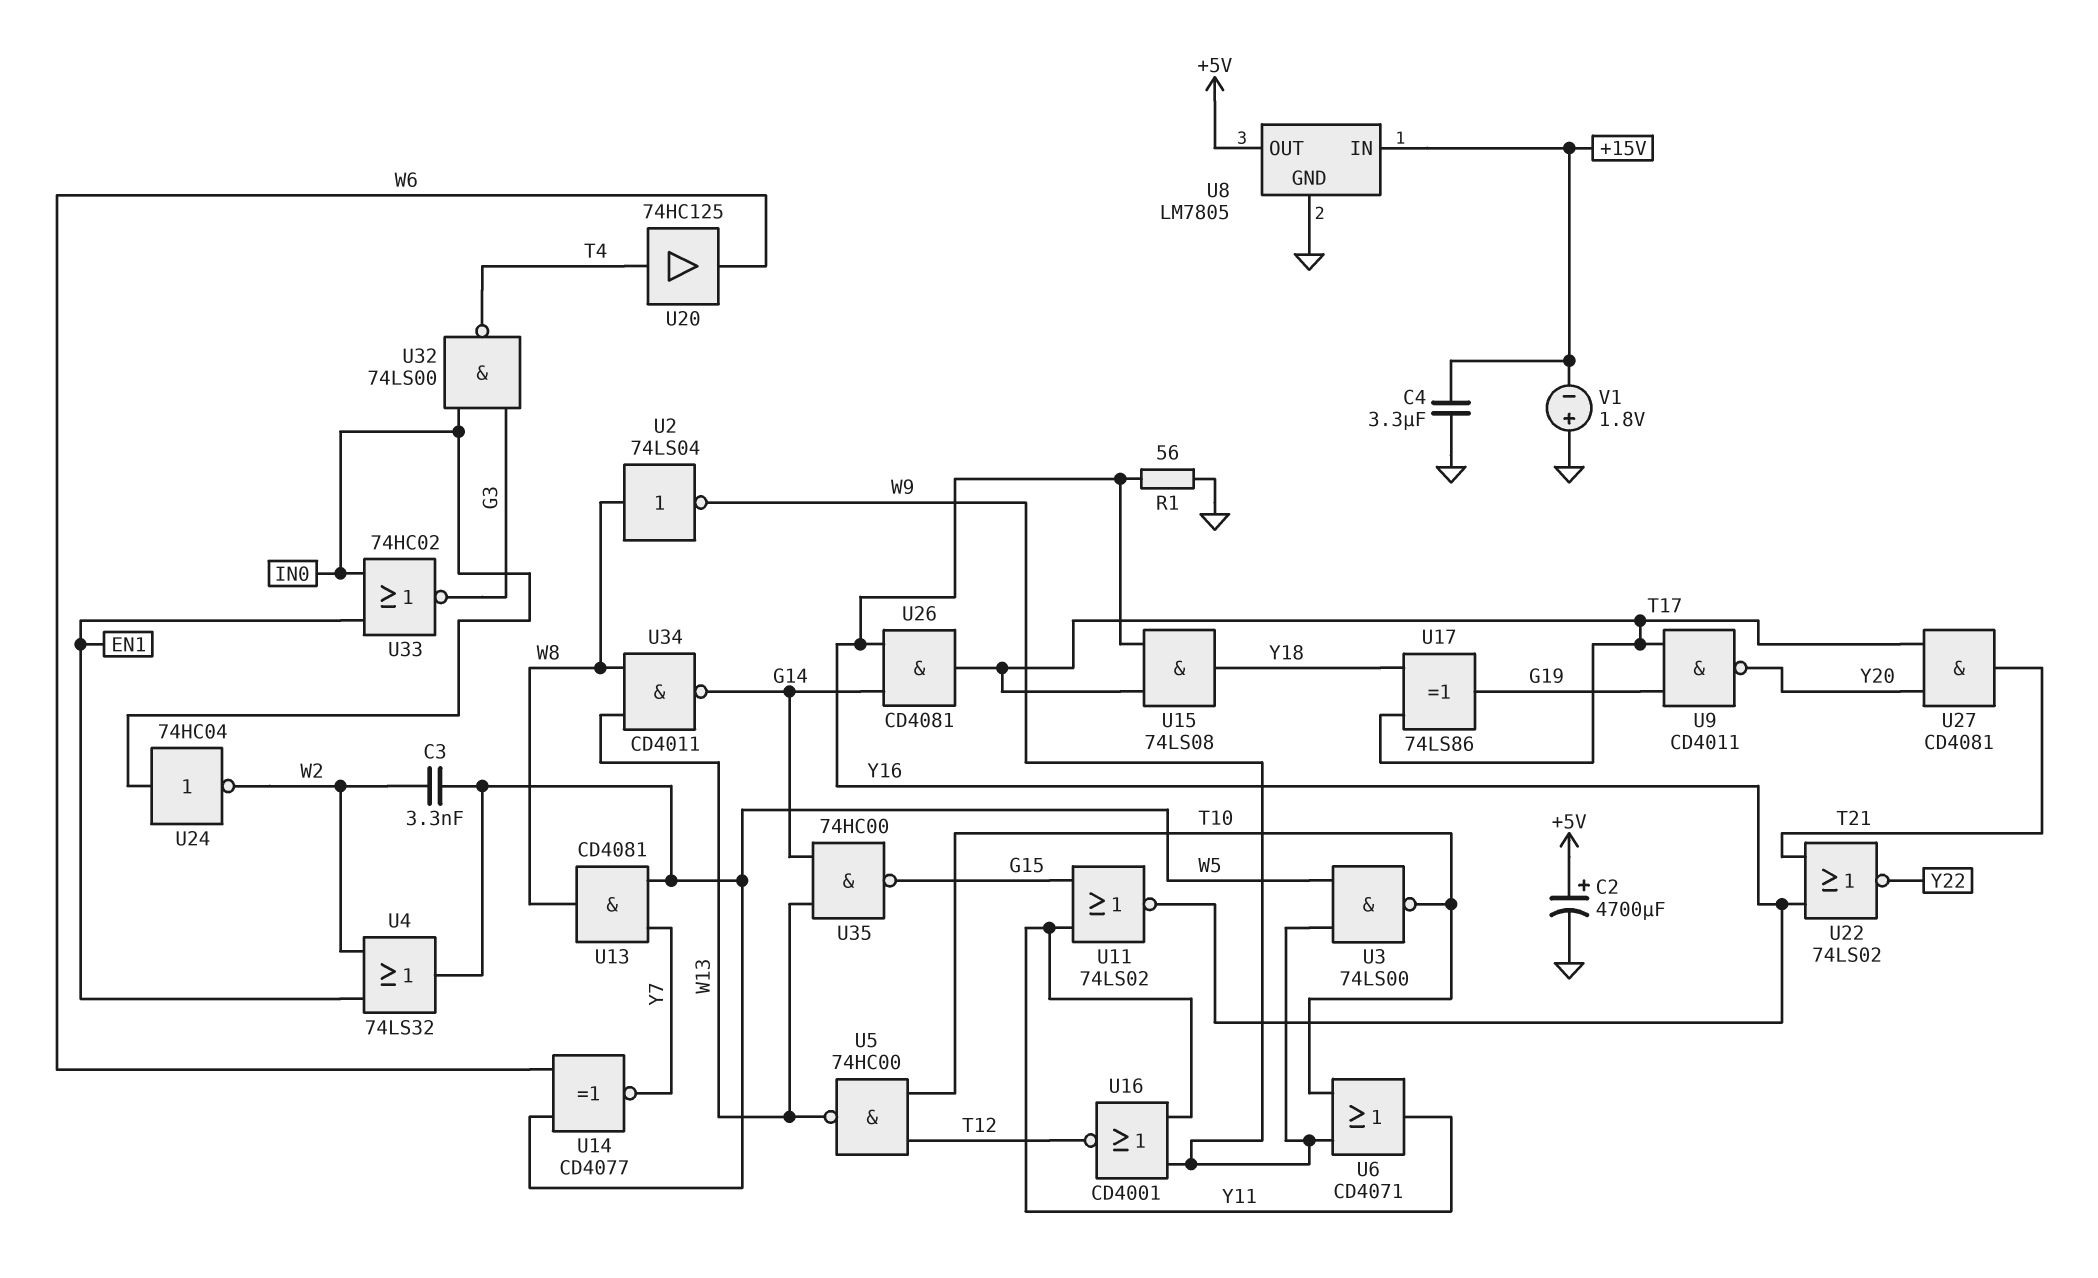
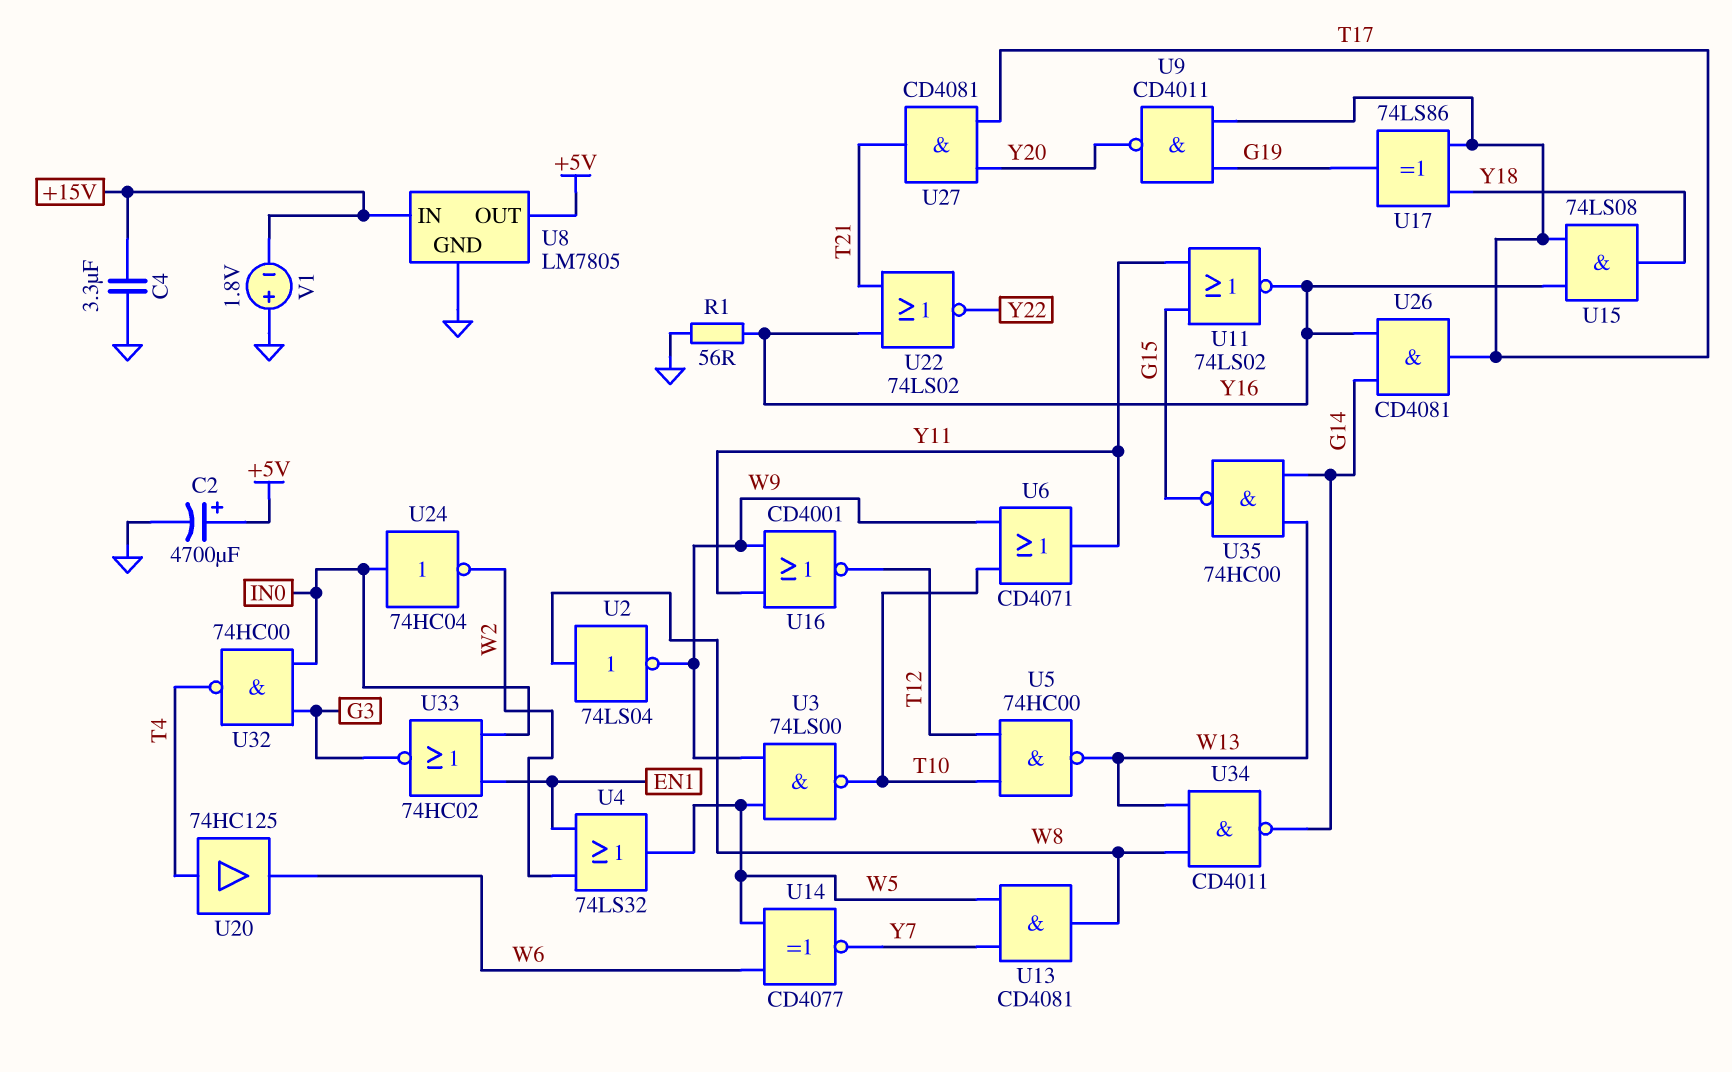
C3: 3.3nF (W2, W5) -> none
U32: NAND 74LS00 (in G3, in IN0, out T4) -> NAND 74HC00 (in G3, in IN0, out T4)

